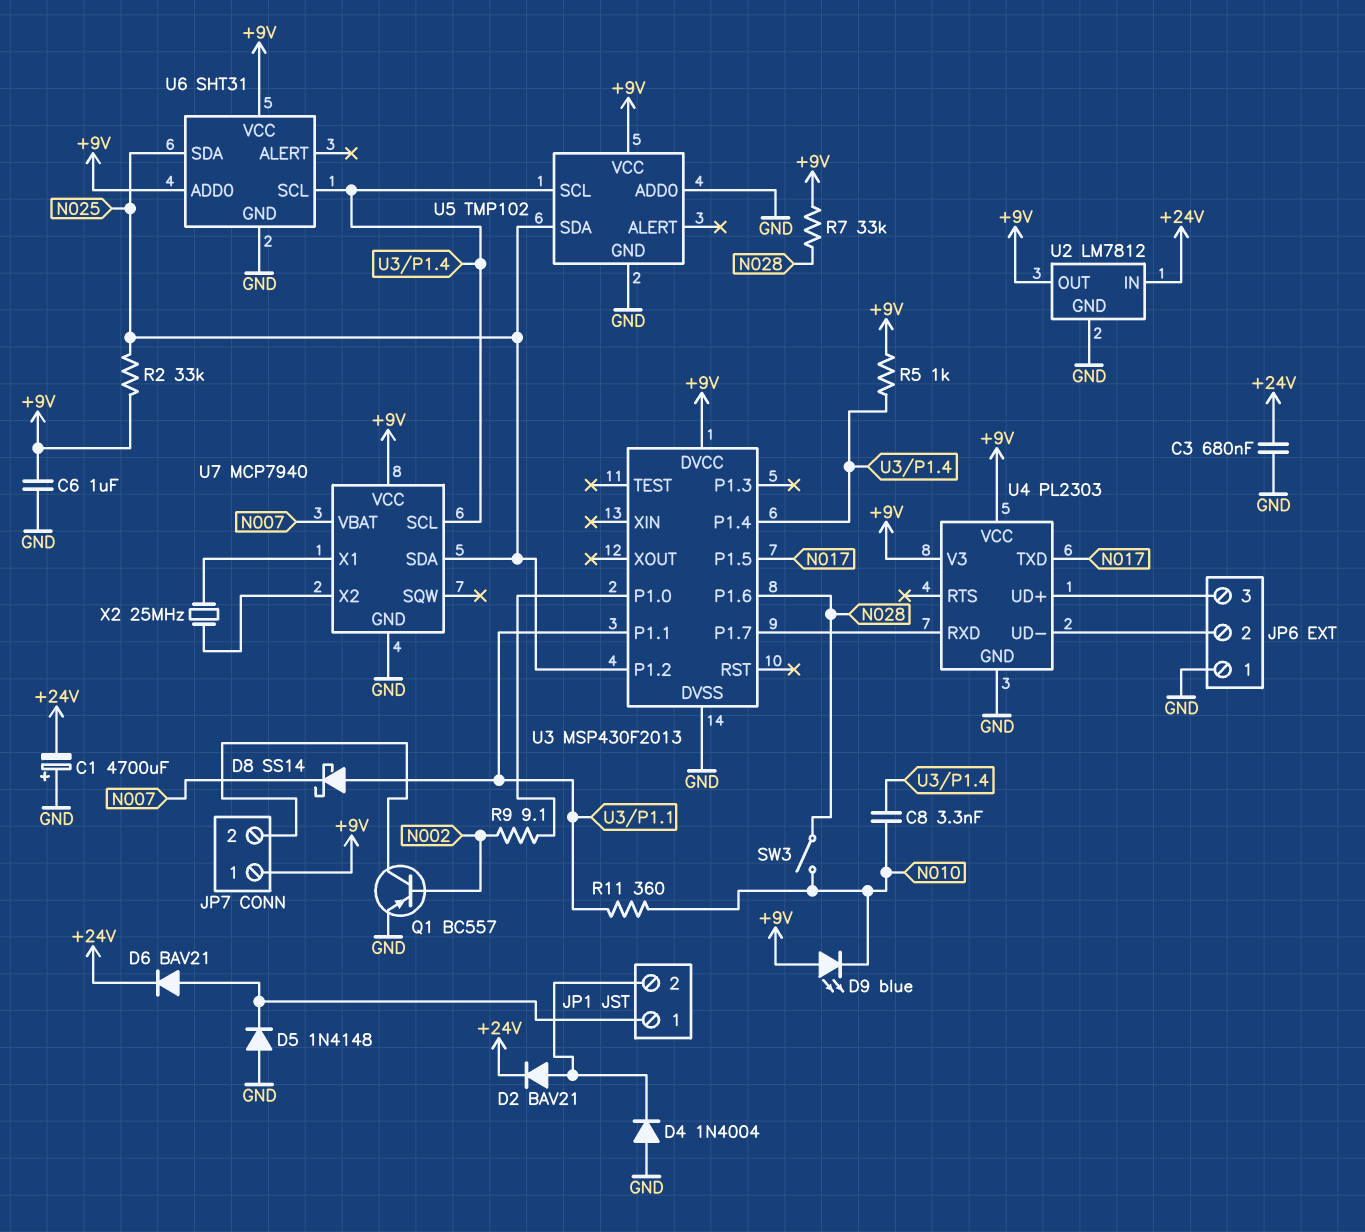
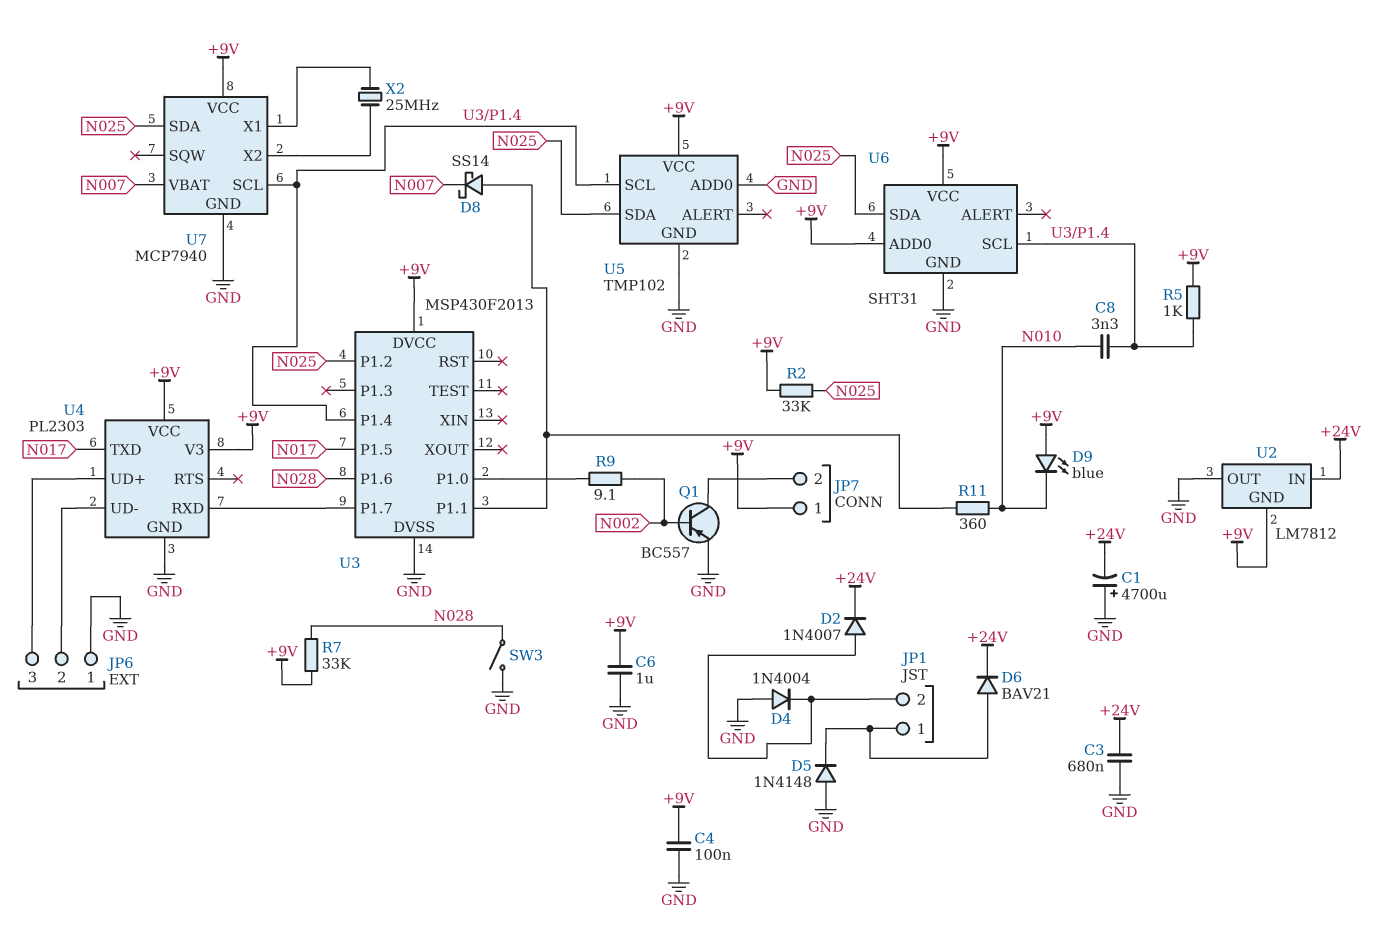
C4: none -> 100nF (+9V, GND)
D2: diode BAV21 (A JP1/2, K +24V) -> diode 1N4007 (A JP1/2, K +24V)
SW3: switch (N010, N028) -> switch (GND, N028)
U2 pin GND: GND -> +9V
U2 pin OUT: +9V -> GND

